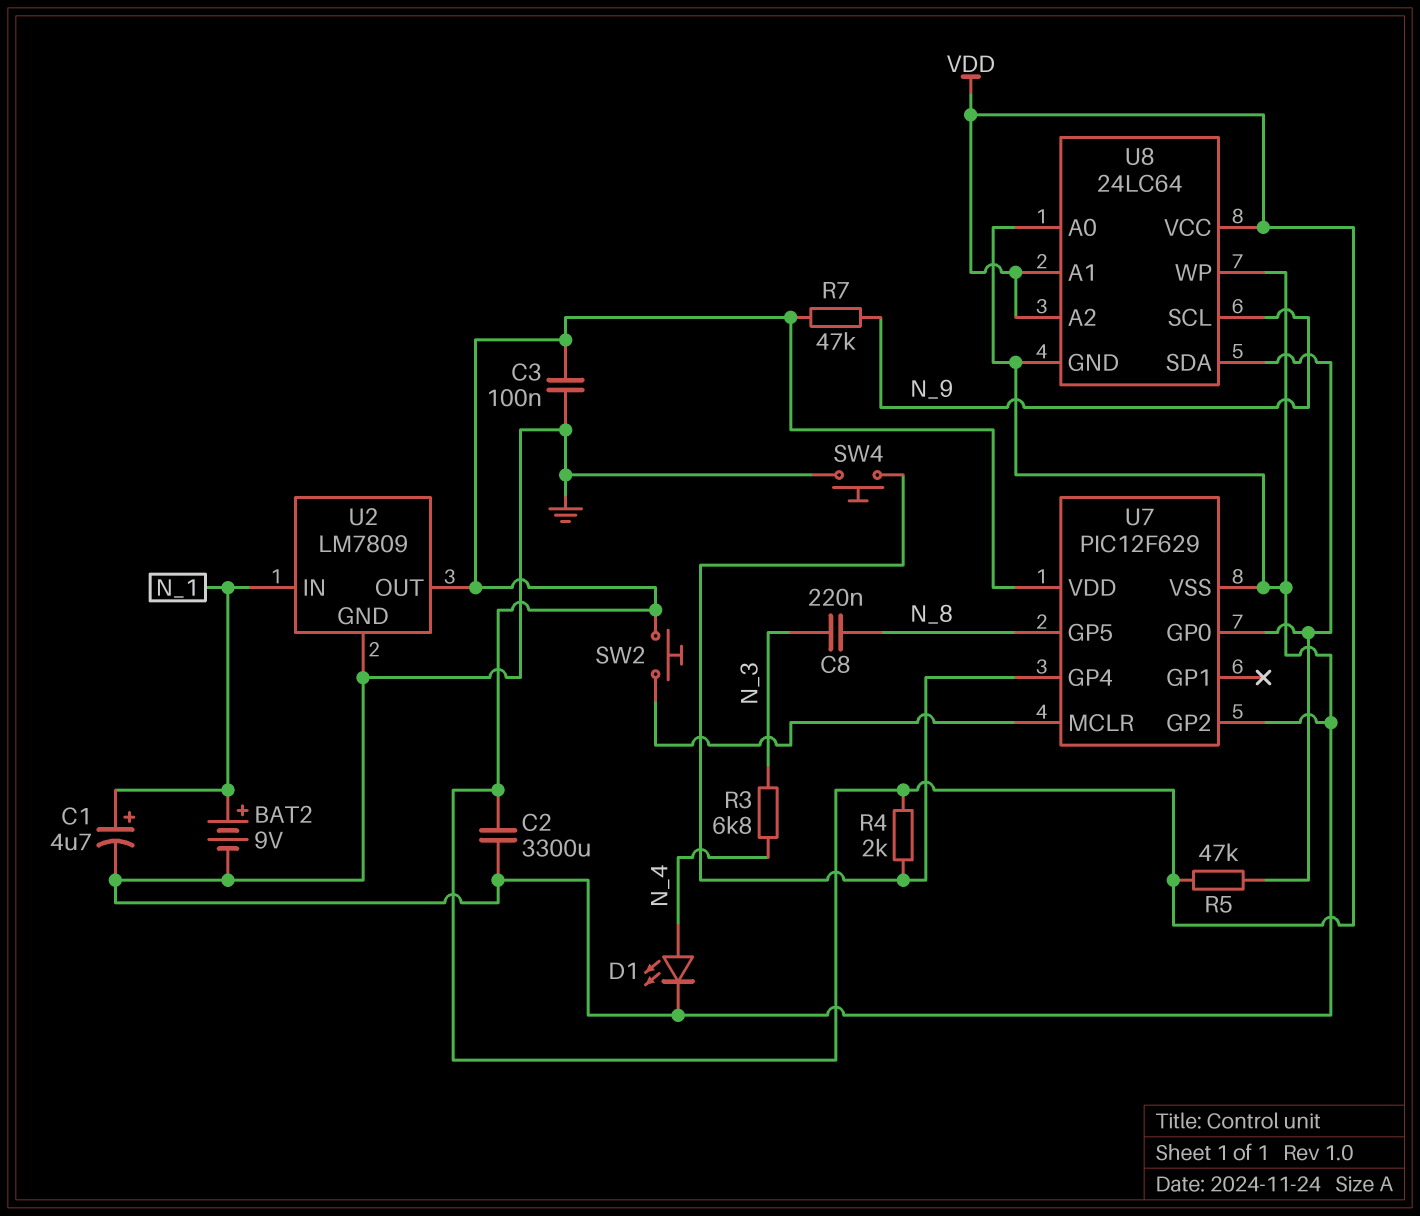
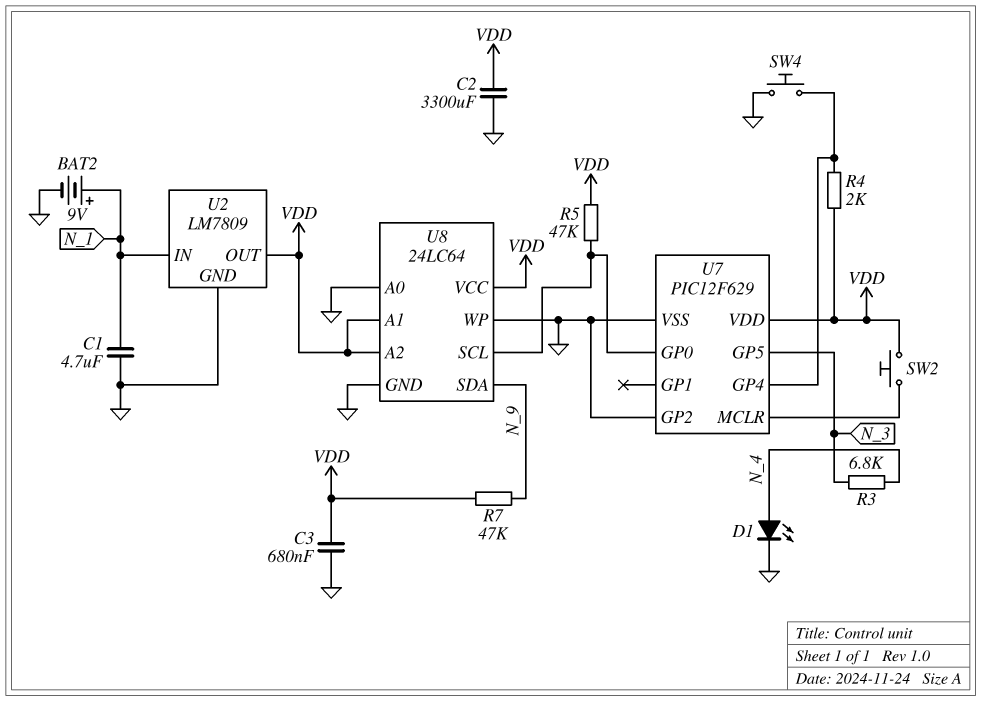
C1: 4.7uF (plus N_1, minus GND) -> 4.7uF (GND, N_1)
C3: 100nF (GND, VDD) -> 680nF (GND, VDD)
C8: 220nF (N_3, N_8) -> none
U7 pin GP5: N_8 -> N_3
U8 pin SCL: N_9 -> U7/GP0
U8 pin SDA: U7/GP0 -> N_9

